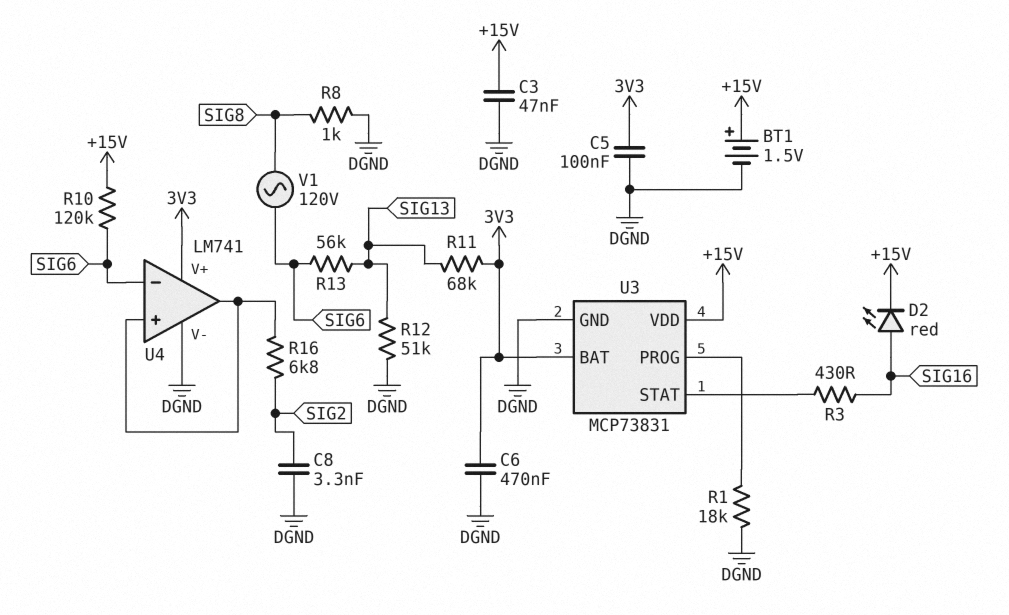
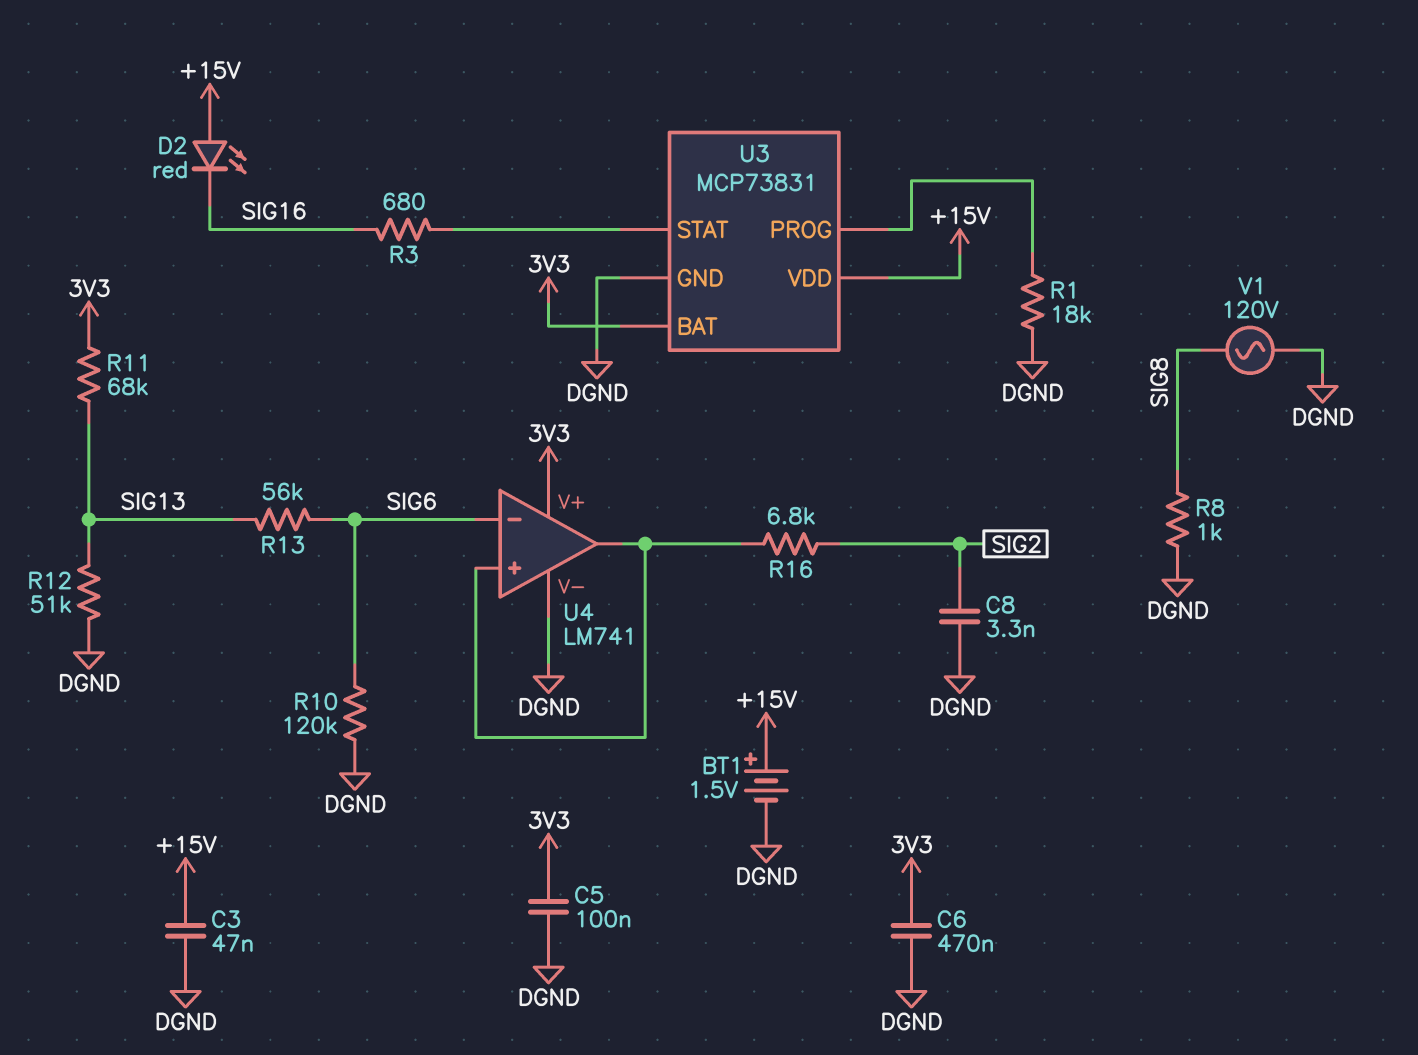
D2: LED red (A SIG16, K +15V) -> LED red (A +15V, K SIG16)
R3: 430 (SIG16, U3/STAT) -> 680 (SIG16, U3/STAT)
R10: 120k (+15V, SIG6) -> 120k (DGND, SIG6)
V1: AC 120V (SIG6, SIG8) -> AC 120V (DGND, SIG8)

